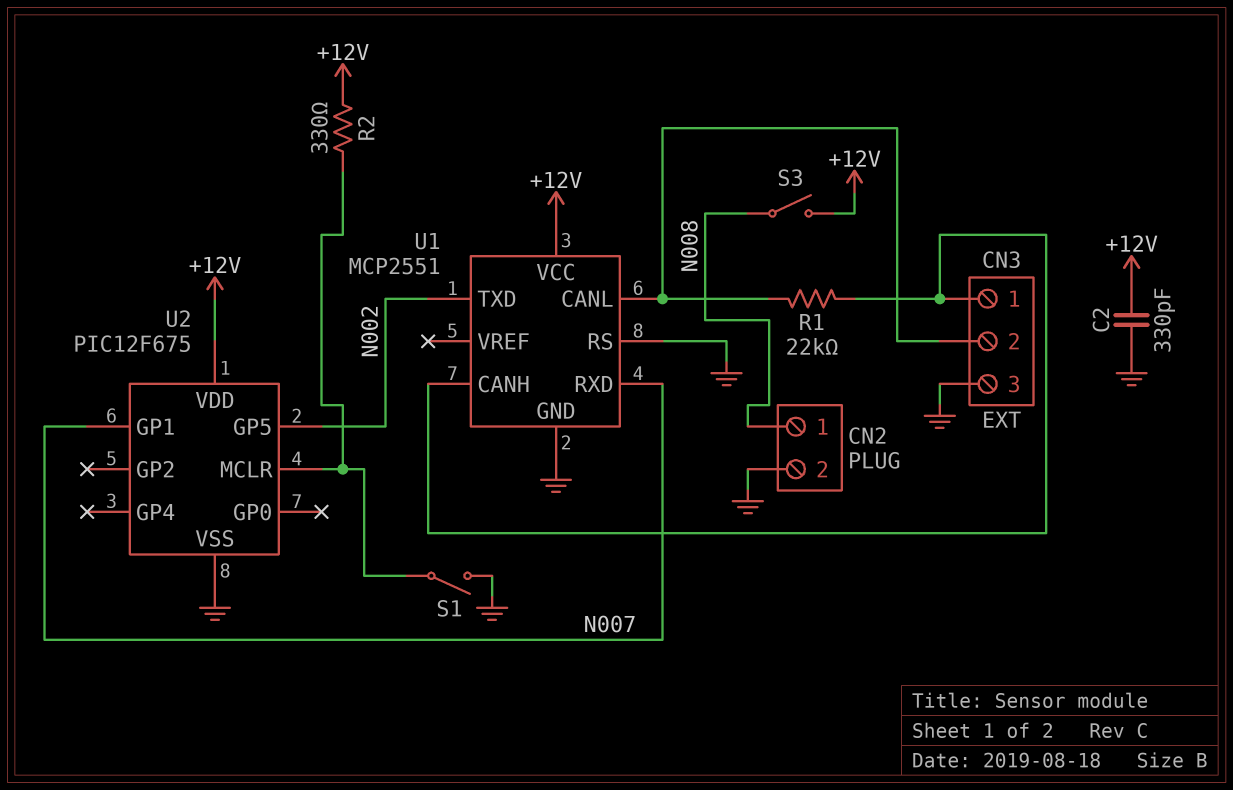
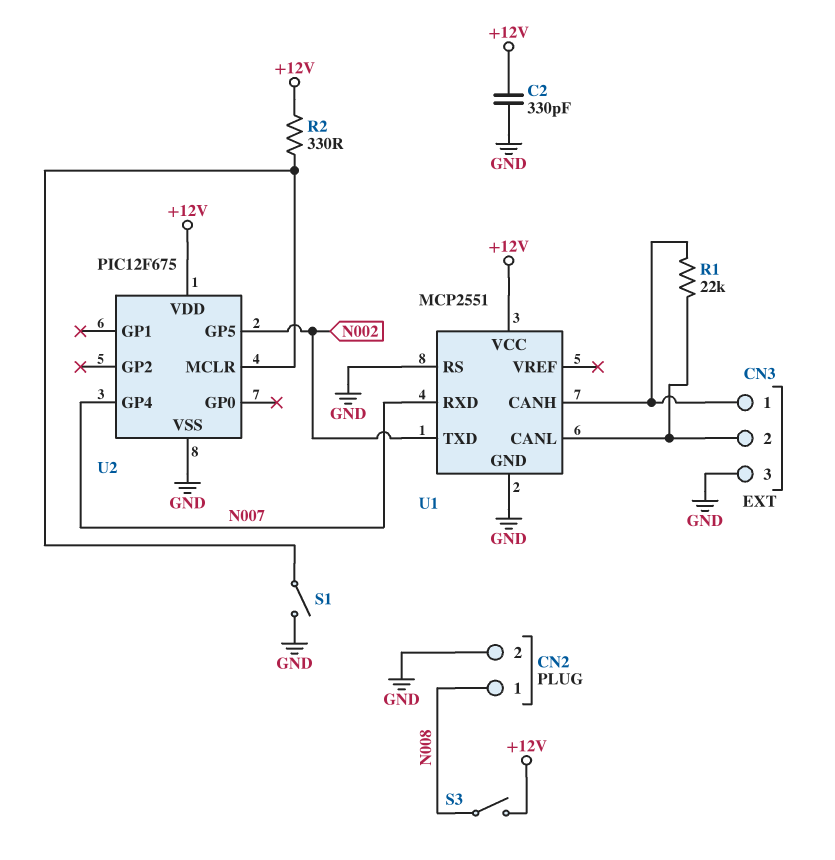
U2 pin GP1: N007 -> none
U2 pin GP4: none -> N007

